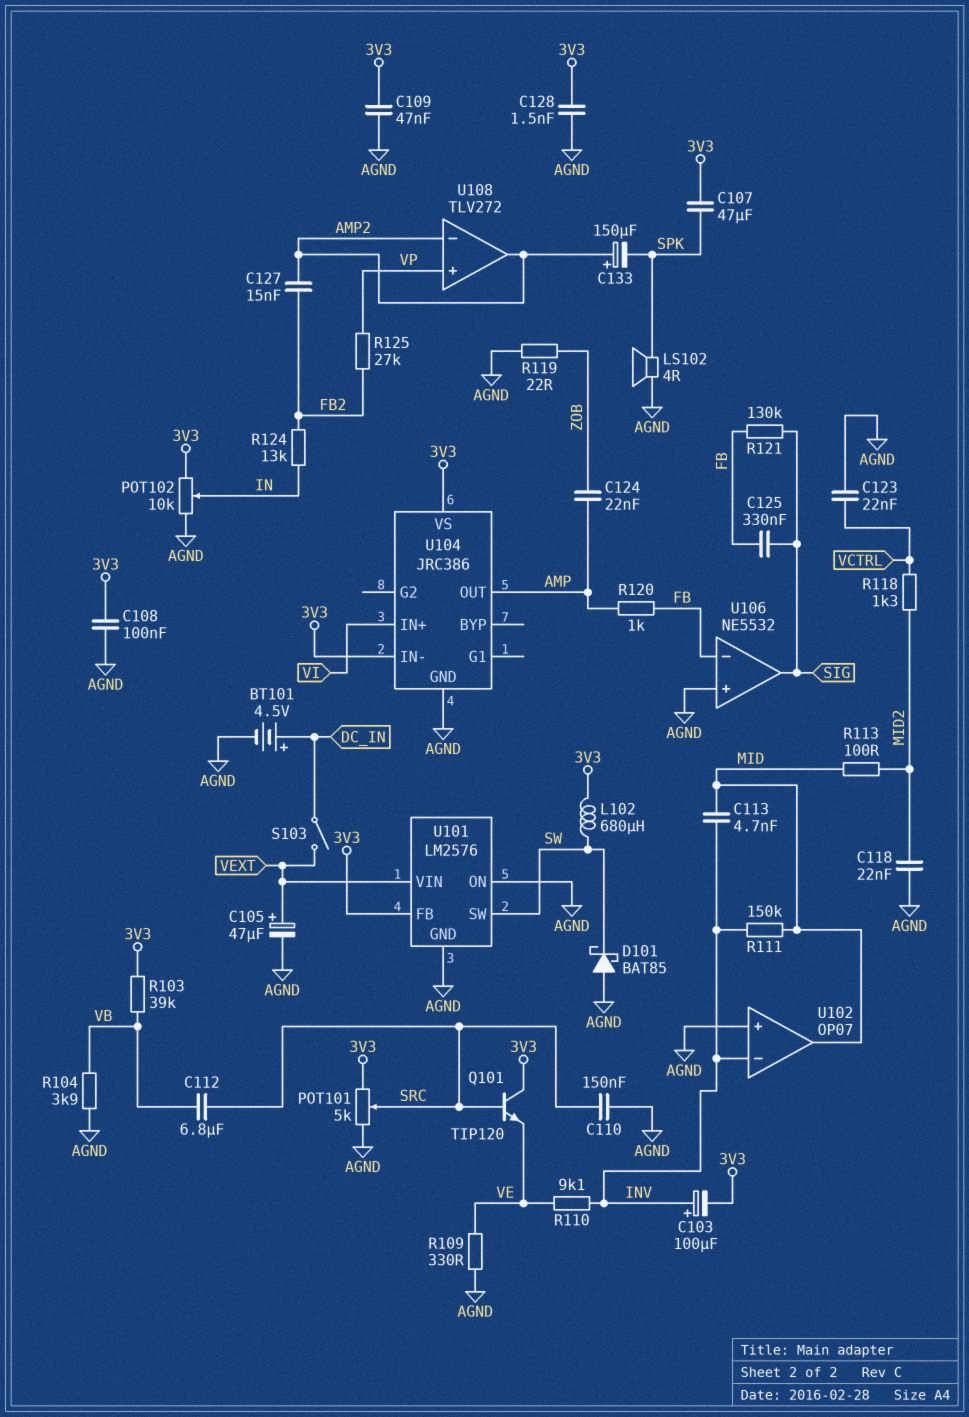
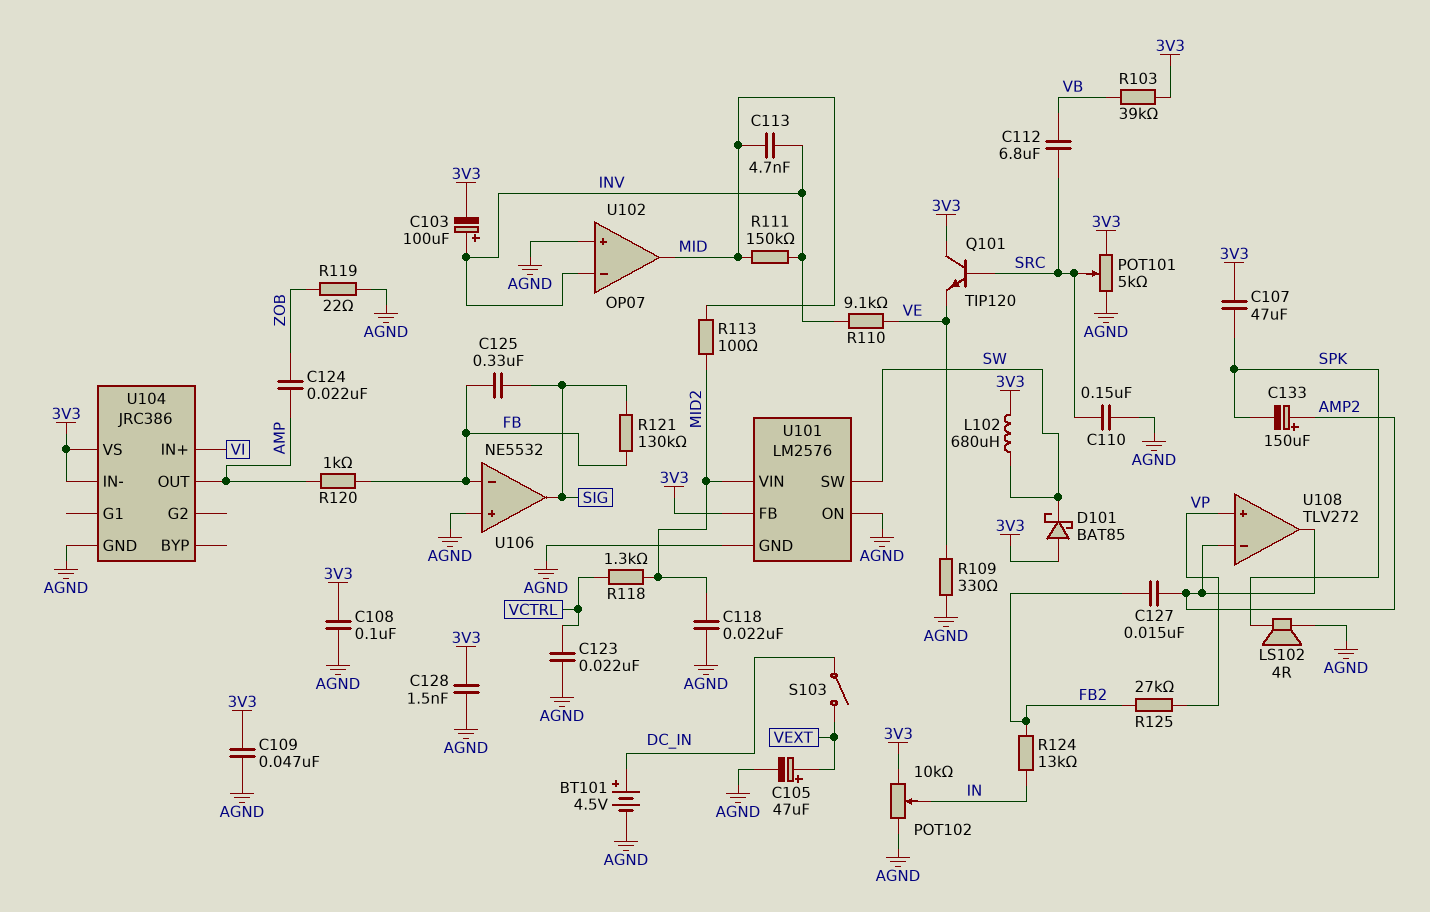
D101: schottky BAT85 (A AGND, K SW) -> schottky BAT85 (A 3V3, K SW)
R104: 3.9k (AGND, VB) -> none
U101 pin VIN: VEXT -> MID2

